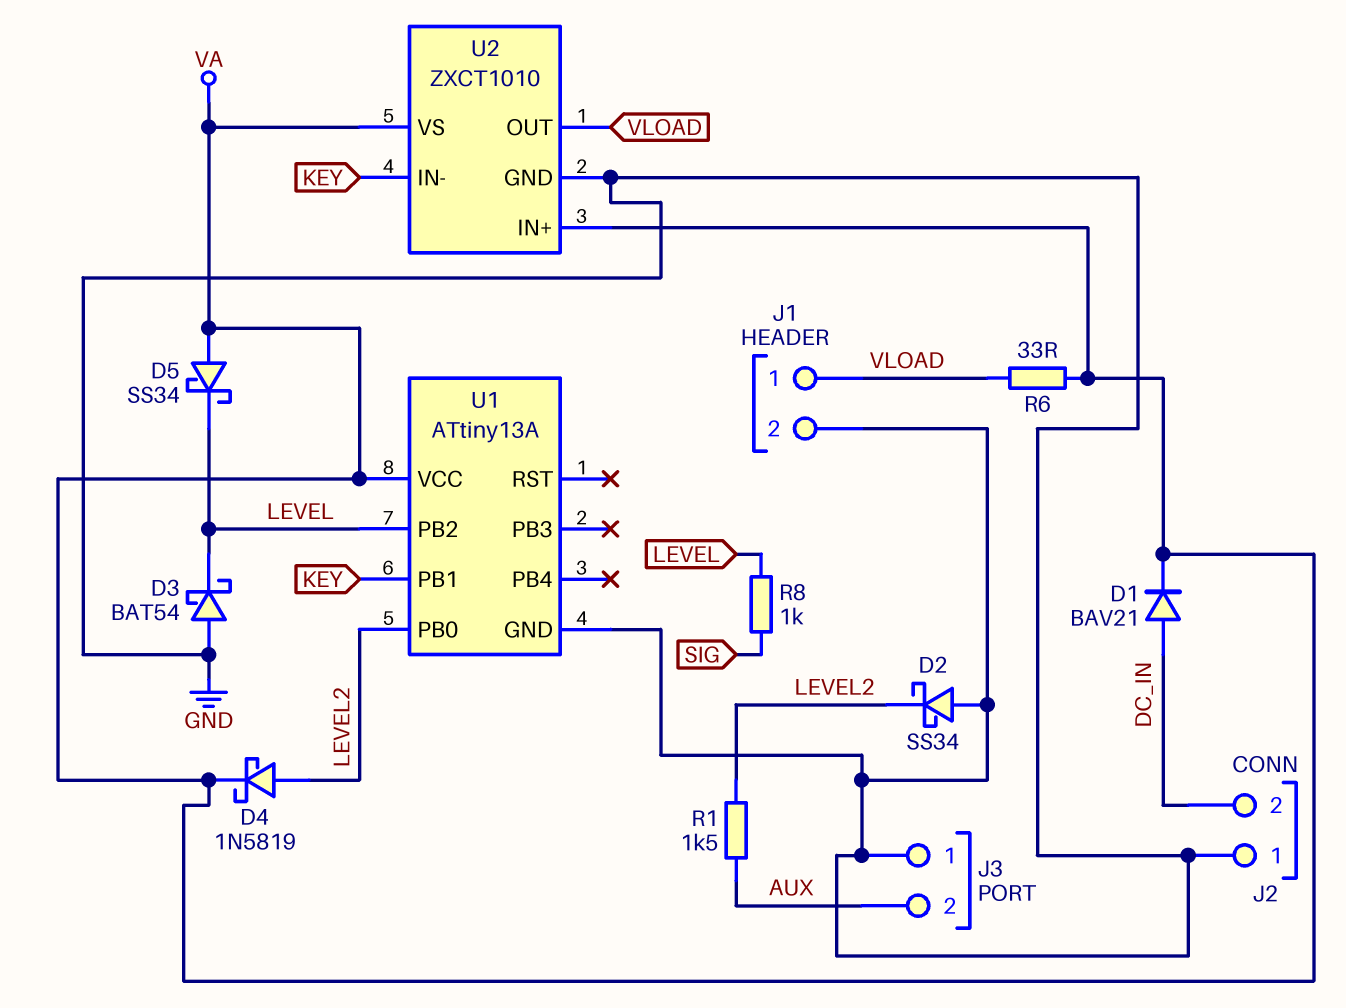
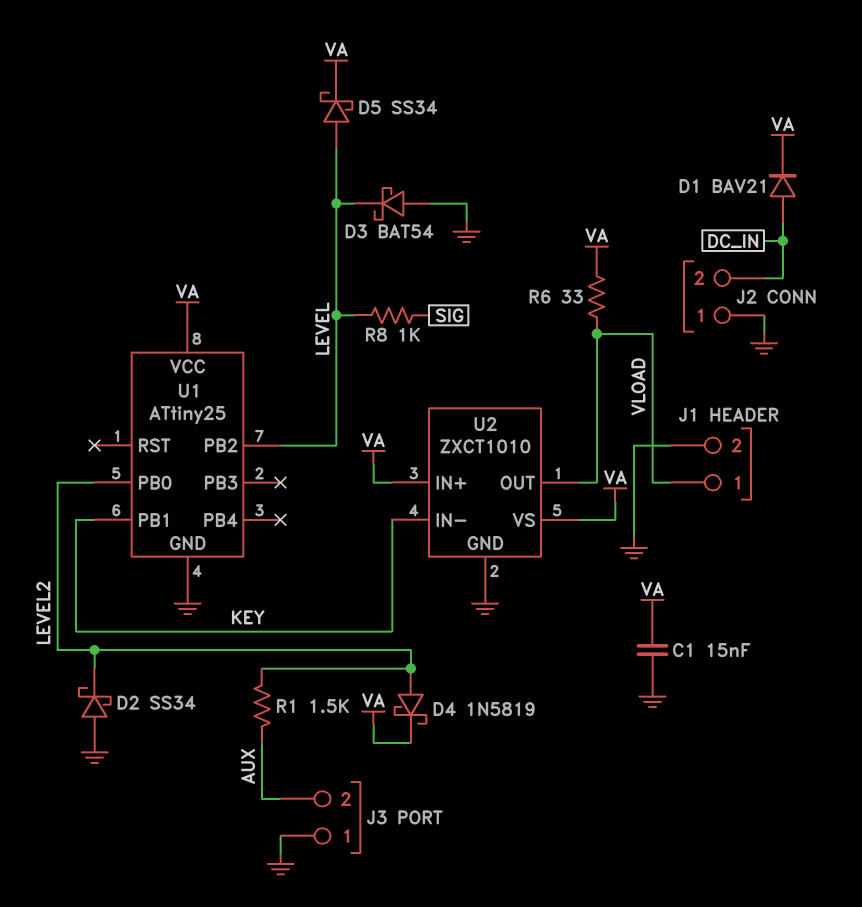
C1: none -> 15nF (GND, VA)
D5: schottky SS34 (A VA, K LEVEL) -> schottky SS34 (A LEVEL, K VA)
U1: ATtiny13A -> ATtiny25

